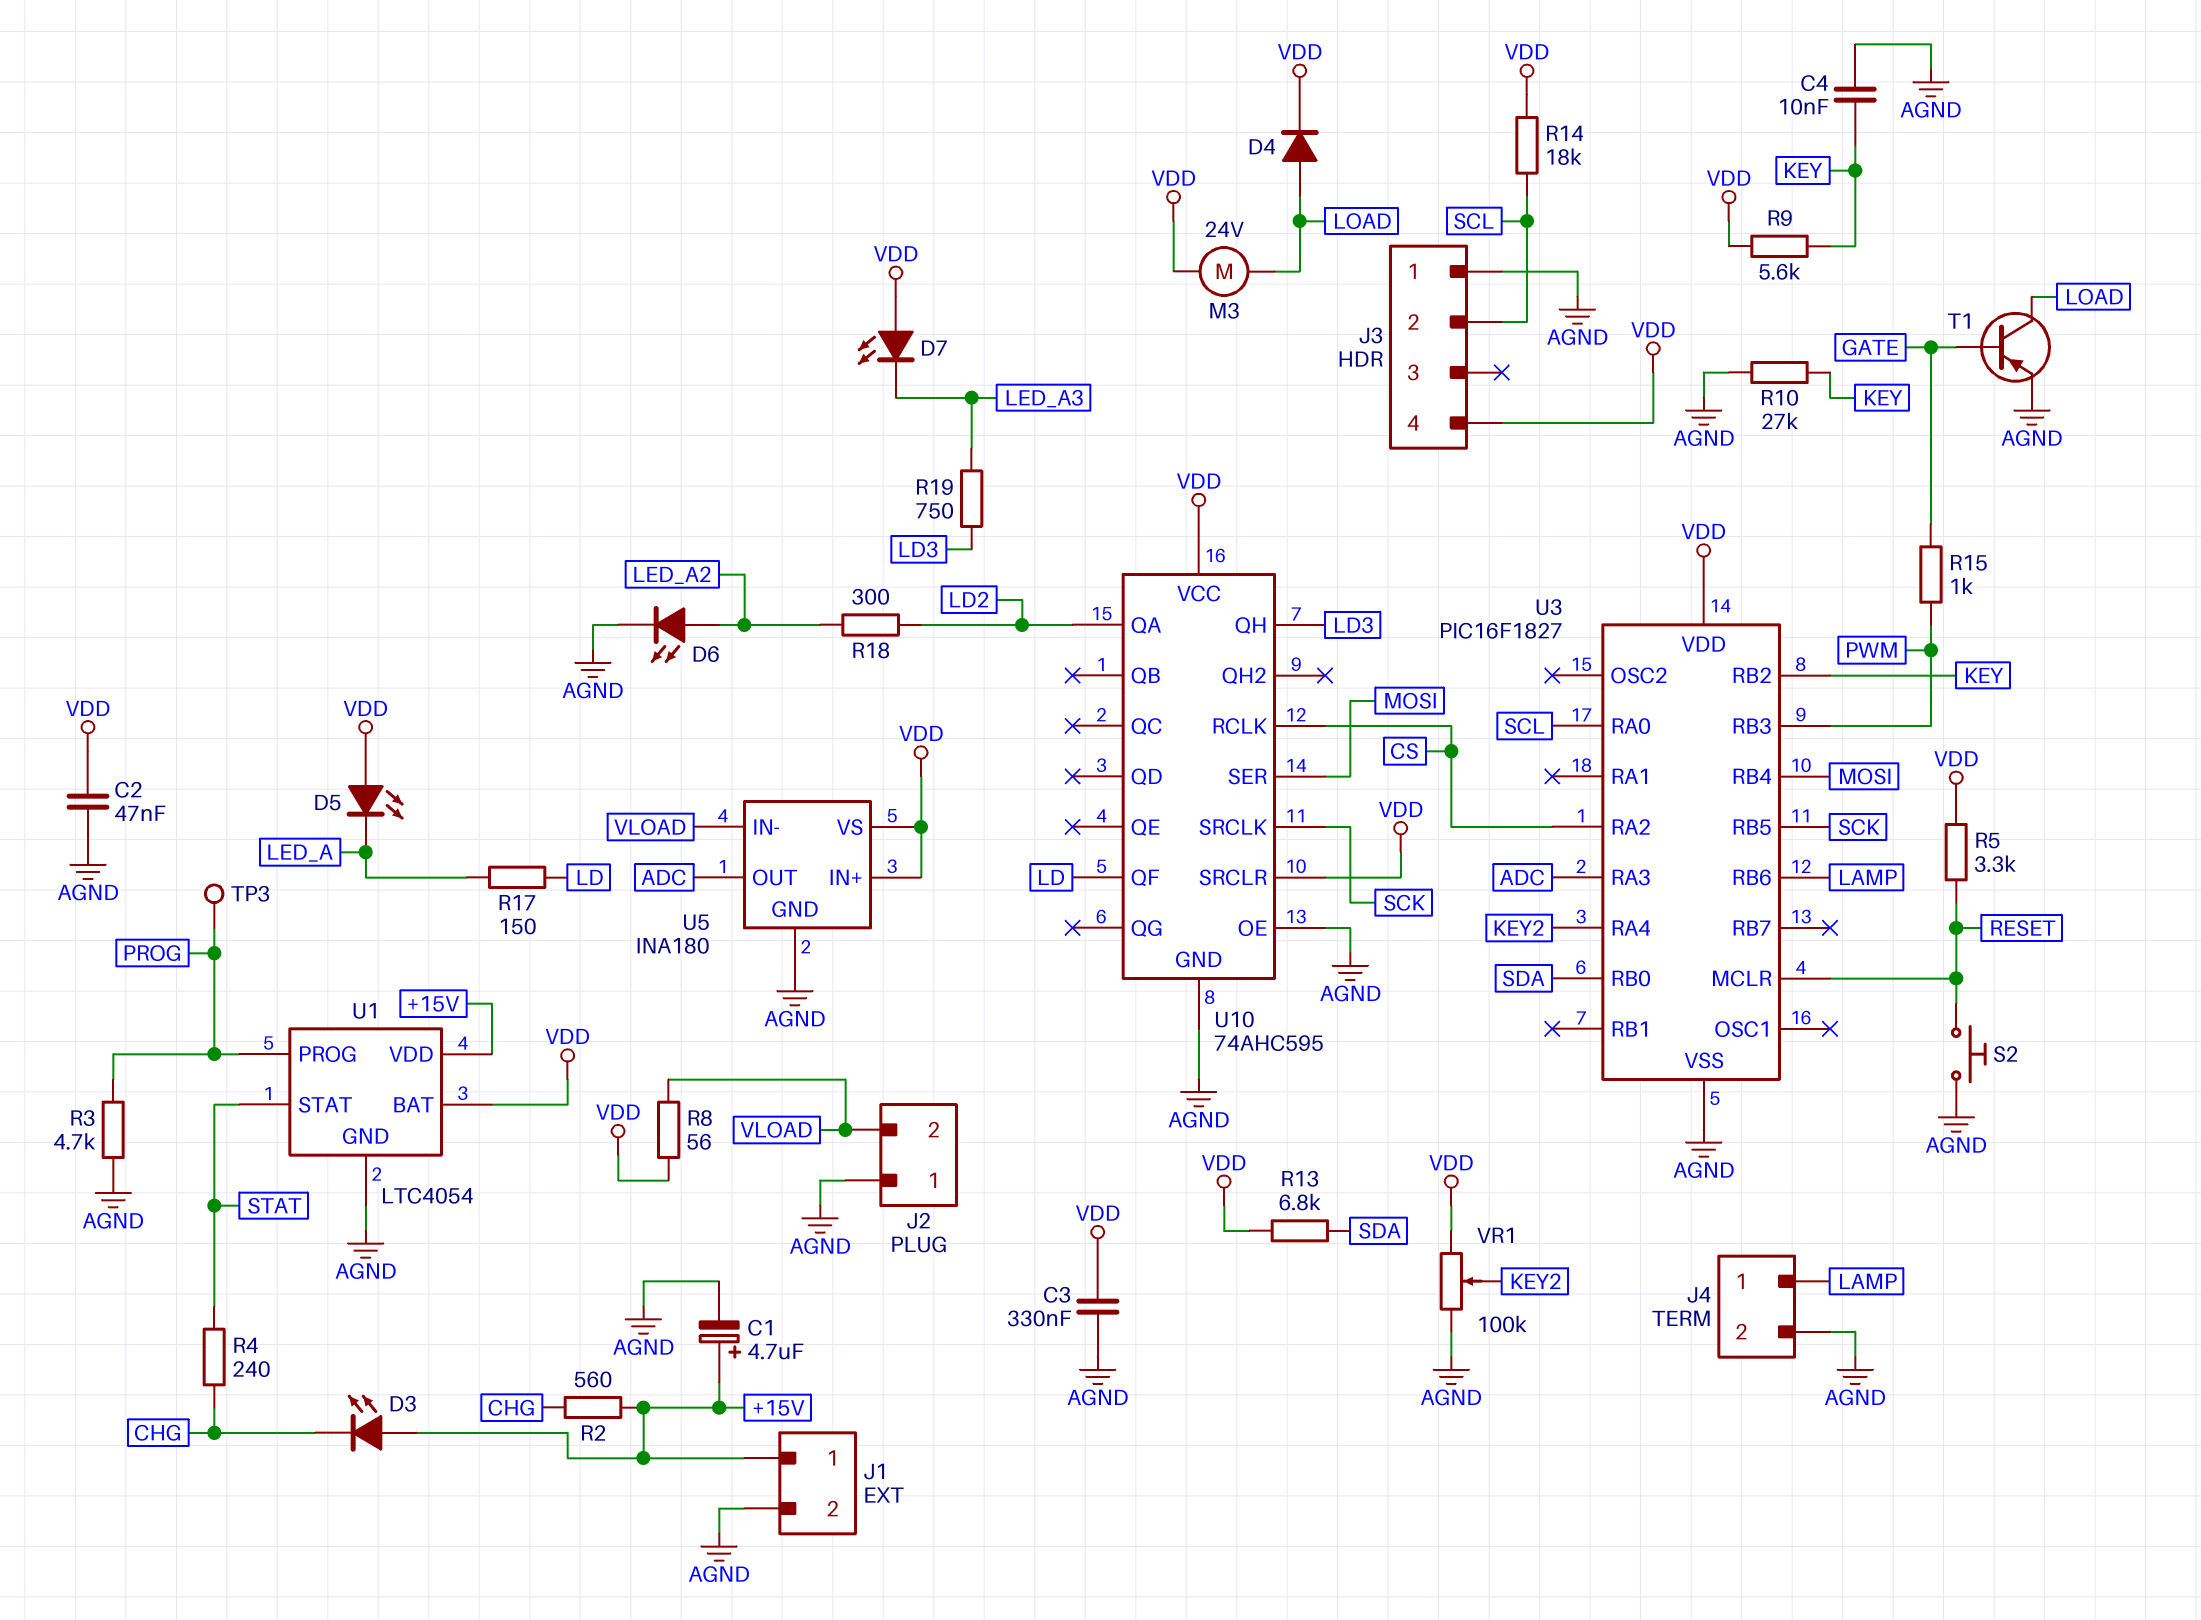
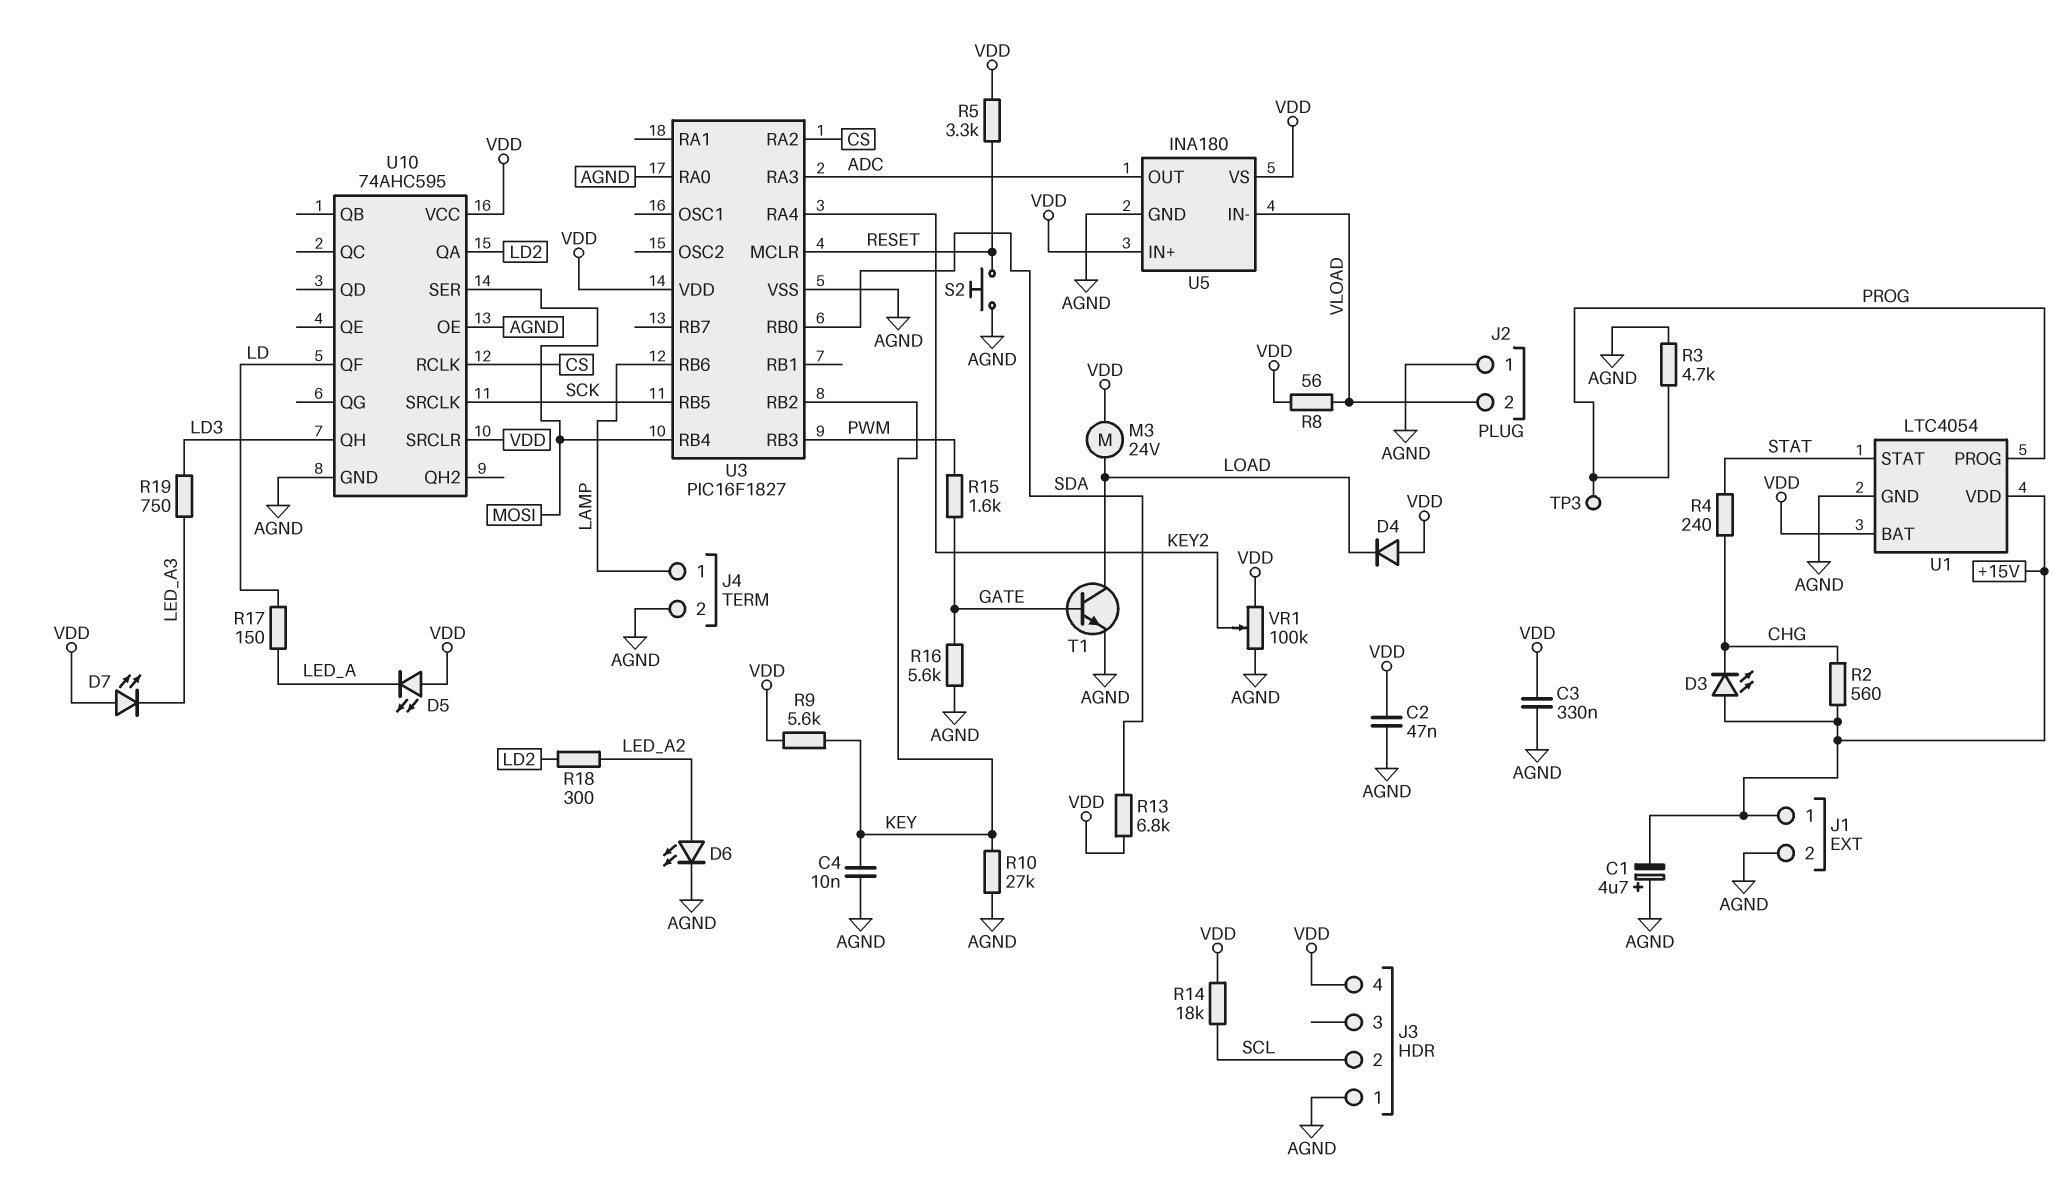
C1: 4.7uF (plus +15V, minus AGND) -> 4.7uF (plus AGND, minus +15V)
D4: diode (A LOAD, K VDD) -> diode (A VDD, K LOAD)
R15: 1k (GATE, PWM) -> 1.6k (GATE, PWM)
R16: none -> 5.6k (AGND, GATE)
T1: PNP (B GATE, C LOAD, E AGND) -> NPN (B GATE, C LOAD, E AGND)
U3 pin RA0: SCL -> AGND

